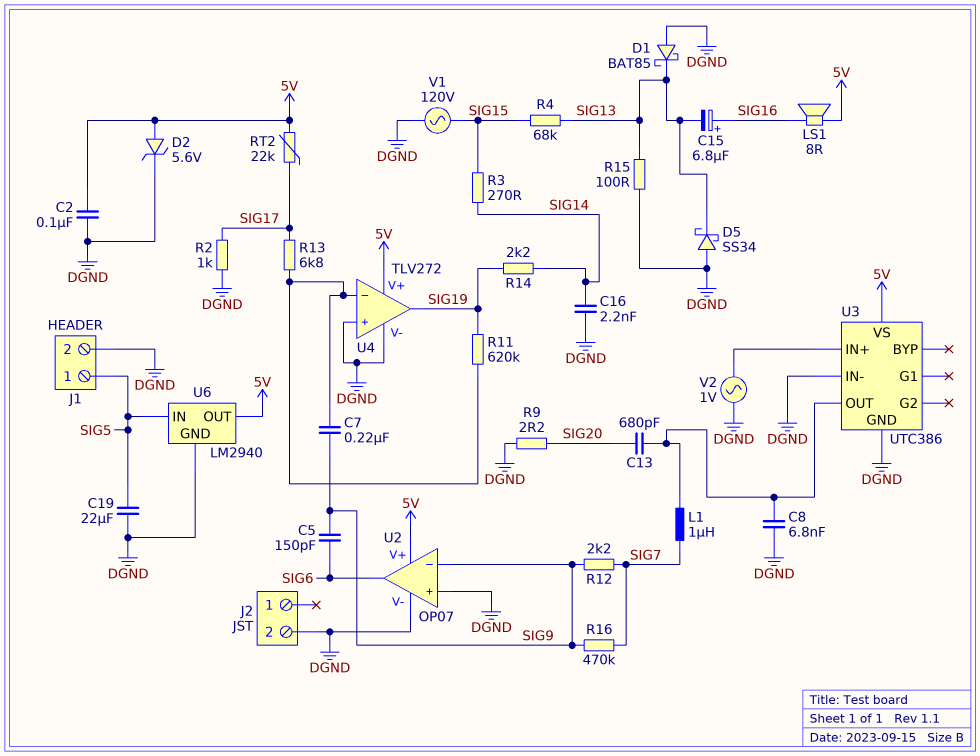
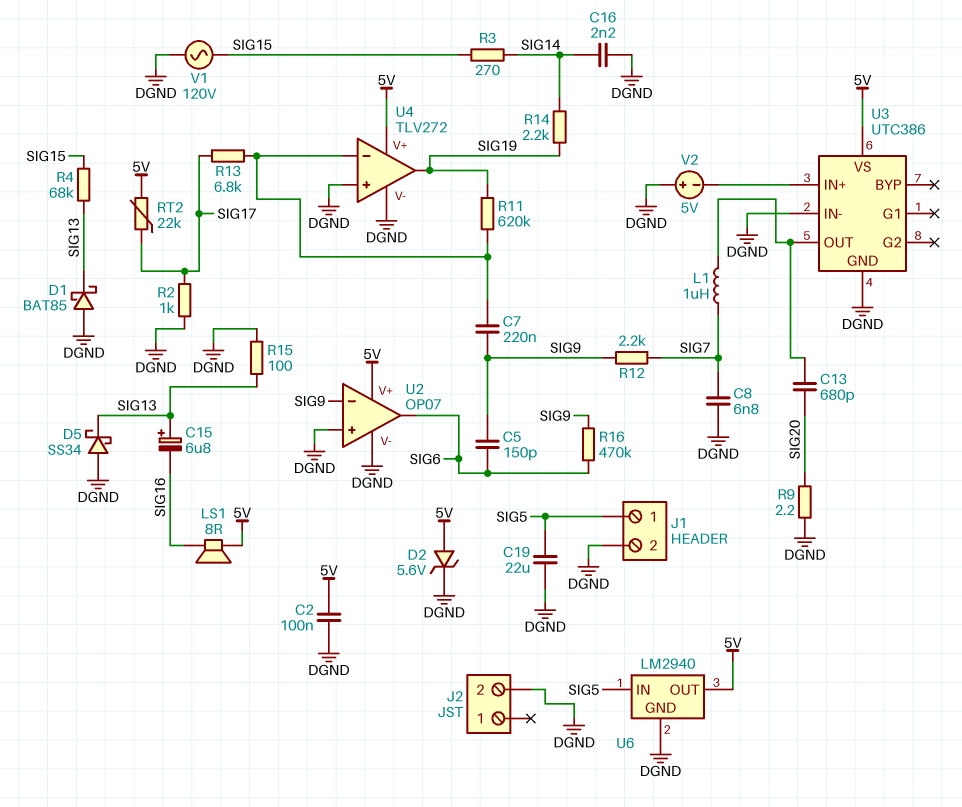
C8: 6.8nF (DGND, U3/OUT) -> 6.8nF (DGND, SIG7)
C15: 6.8uF (plus SIG16, minus SIG13) -> 6.8uF (plus SIG13, minus SIG16)
R16: 470k (SIG7, SIG9) -> 470k (SIG6, SIG9)
V2: AC 1V (DGND, U3/IN+) -> 5V (plus DGND, minus U3/IN+)

